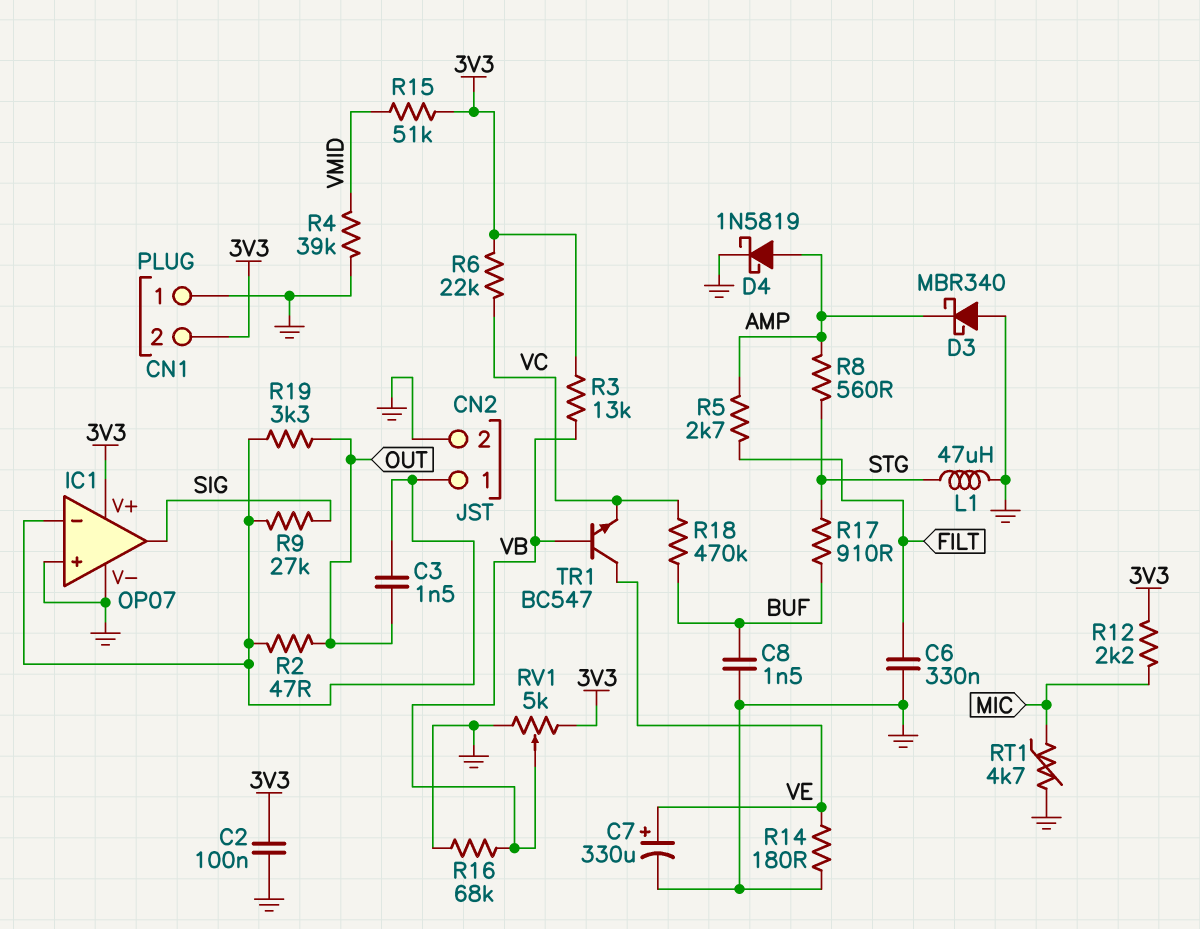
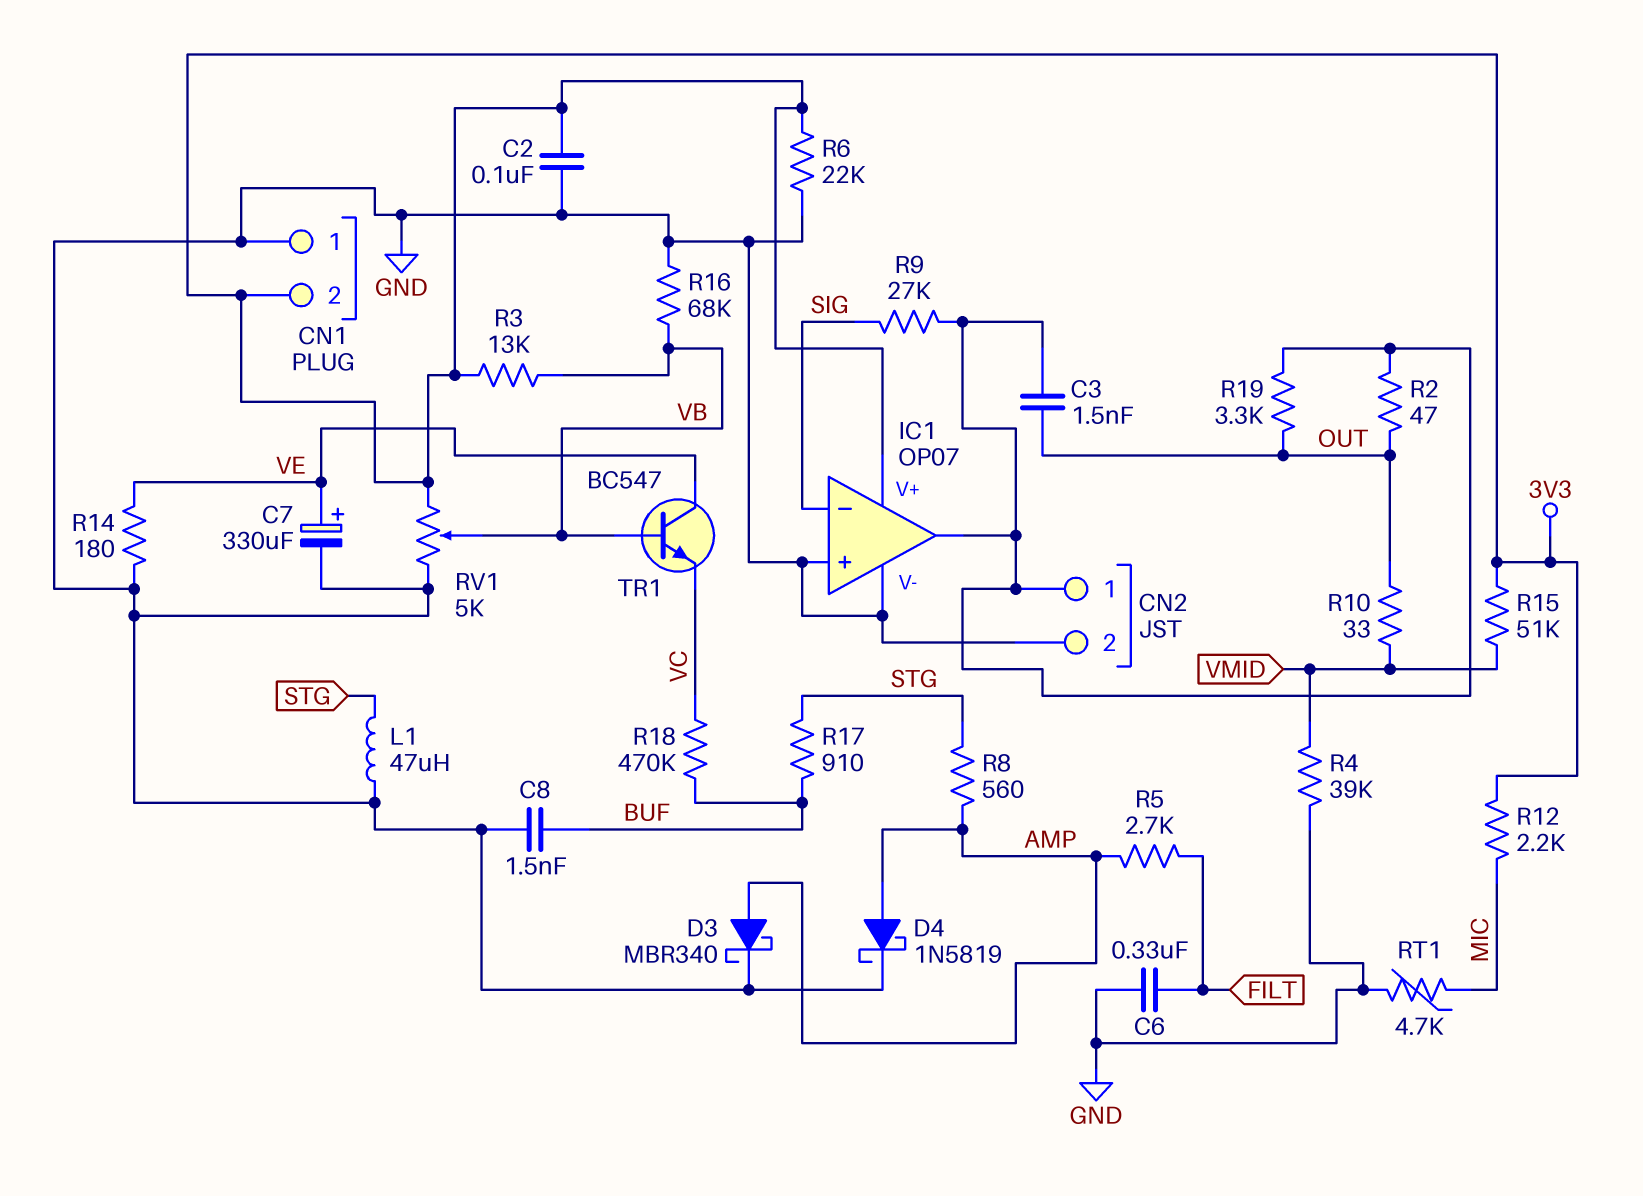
D3: schottky MBR340 (A GND, K AMP) -> schottky MBR340 (A AMP, K GND)
IC1 pin in-: CN2/1 -> SIG
IC1 pin out: SIG -> CN2/1
R6: 22k (3V3, VC) -> 22k (3V3, GND)
R10: none -> 33 (OUT, VMID)

